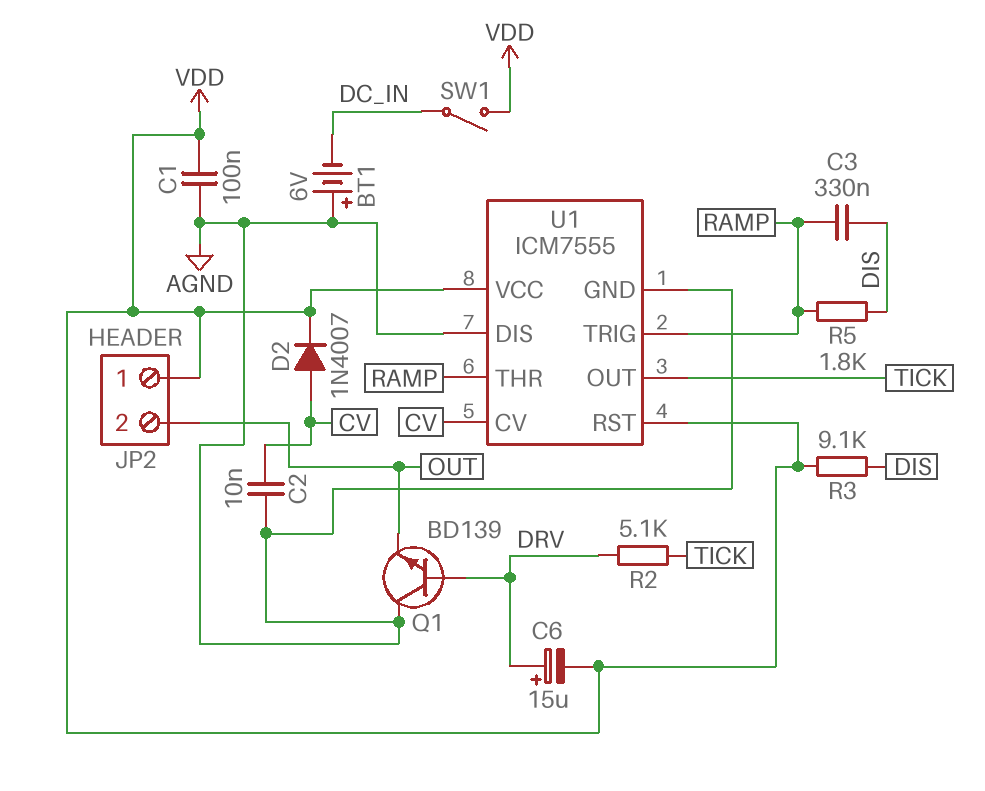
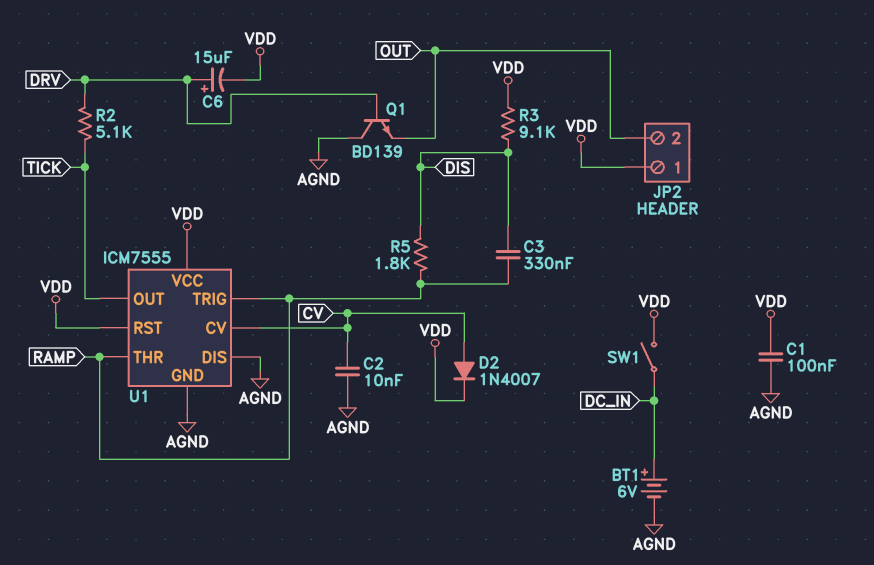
BT1: 6V (plus AGND, minus DC_IN) -> 6V (plus DC_IN, minus AGND)

